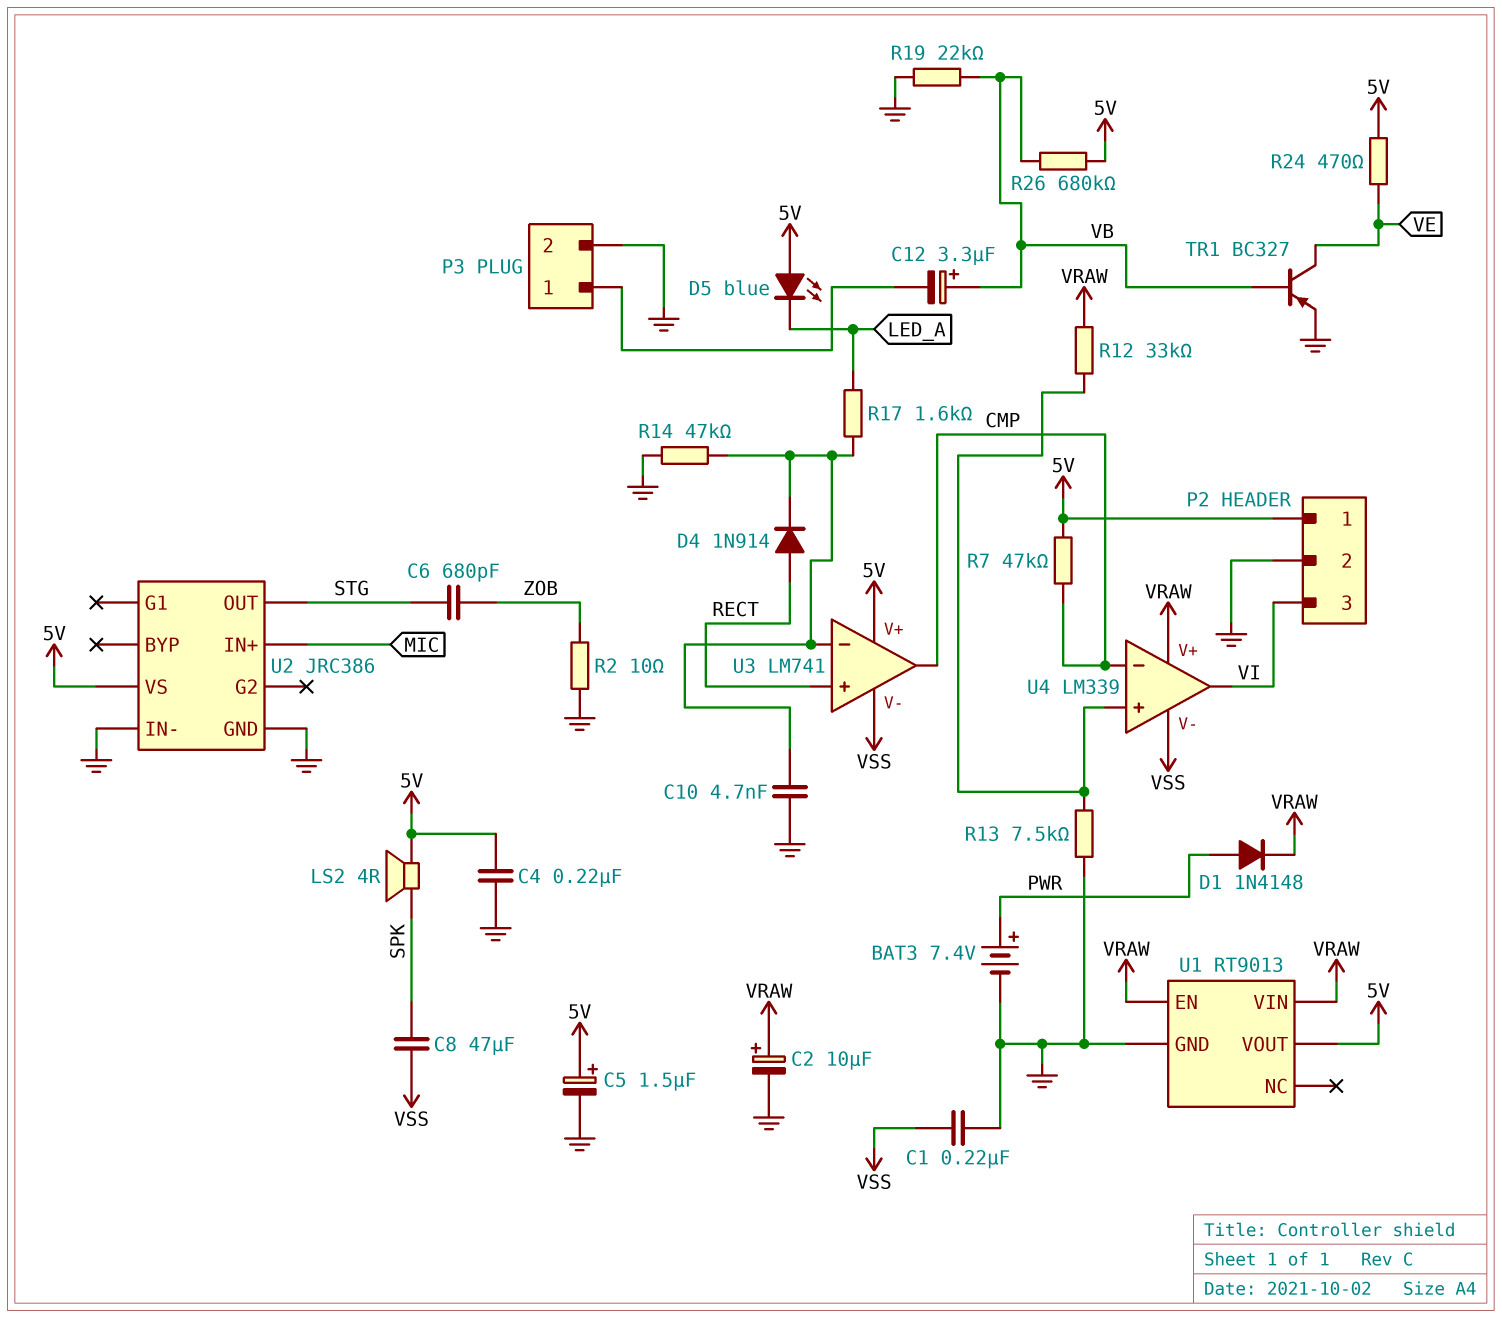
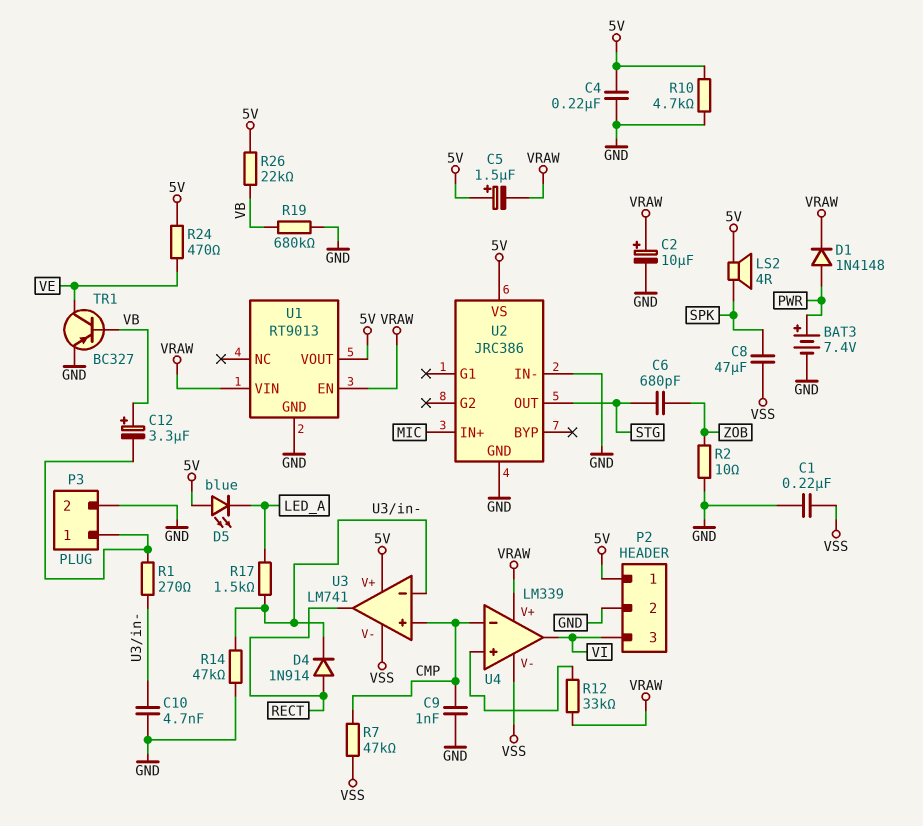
C5: 1.5uF (plus 5V, minus GND) -> 1.5uF (plus 5V, minus VRAW)
C9: none -> 1nF (CMP, GND)
R1: none -> 270 (P3/1, U3/in-)
R7: 47k (5V, CMP) -> 47k (CMP, VSS)
R10: none -> 4.7k (5V, GND)
R13: 7.5k (GND, U4/in+) -> none
R17: 1.6k (LED_A, U3/in-) -> 1.5k (LED_A, U3/in-)
R19: 22k (GND, VB) -> 680k (GND, VB)
R26: 680k (5V, VB) -> 22k (5V, VB)
U3 pin in+: RECT -> CMP
U3 pin out: CMP -> RECT

